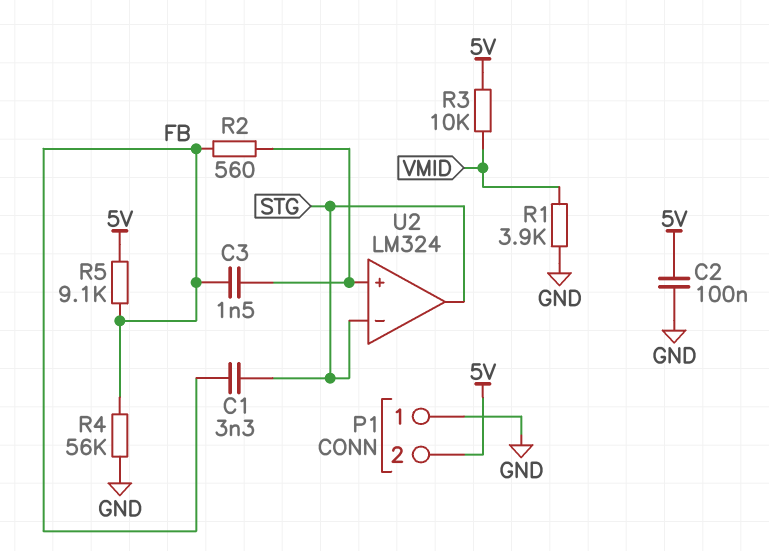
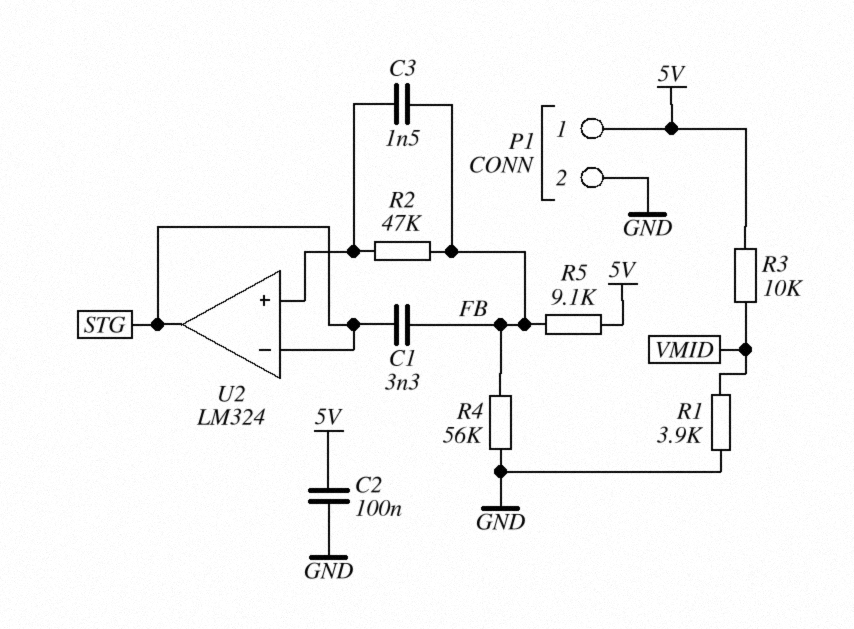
P1 pin 1: GND -> 5V
P1 pin 2: 5V -> GND
R2: 560 (FB, U2/in+) -> 47k (FB, U2/in+)

